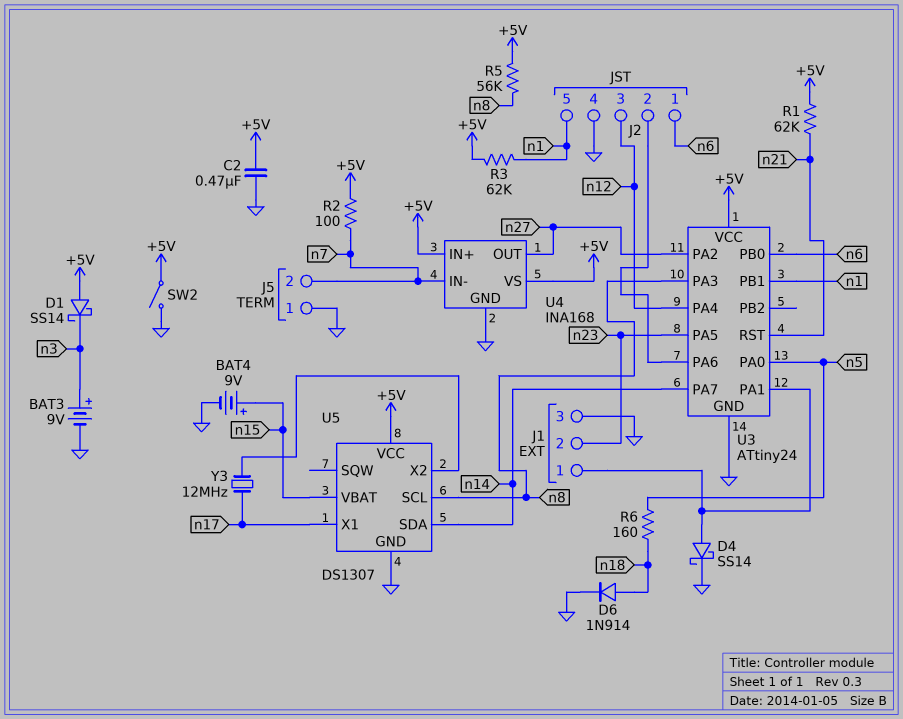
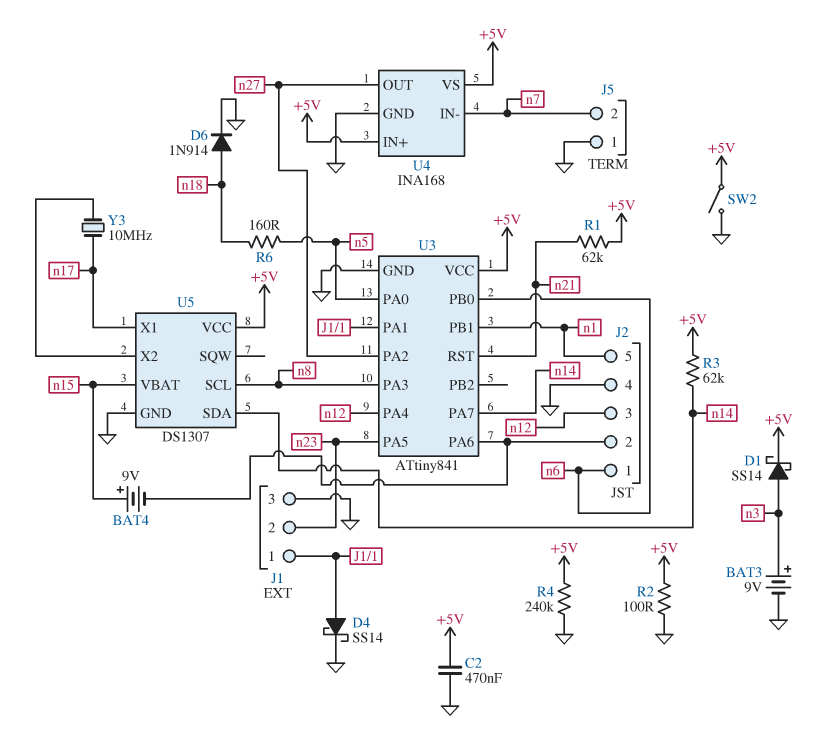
BAT4: 9V (plus n15, minus GND) -> 9V (plus n15, minus J2/2)
D1: schottky SS14 (A +5V, K n3) -> schottky SS14 (A n3, K +5V)
R2: 100 (+5V, n7) -> 100 (+5V, GND)
R3: 62k (+5V, n1) -> 62k (+5V, n14)
R4: none -> 240k (+5V, GND)
R5: 56k (+5V, n8) -> none
U3: ATtiny24 -> ATtiny841
Y3: 12MHz (U5/X2, n17) -> 10MHz (U5/X2, n17)

